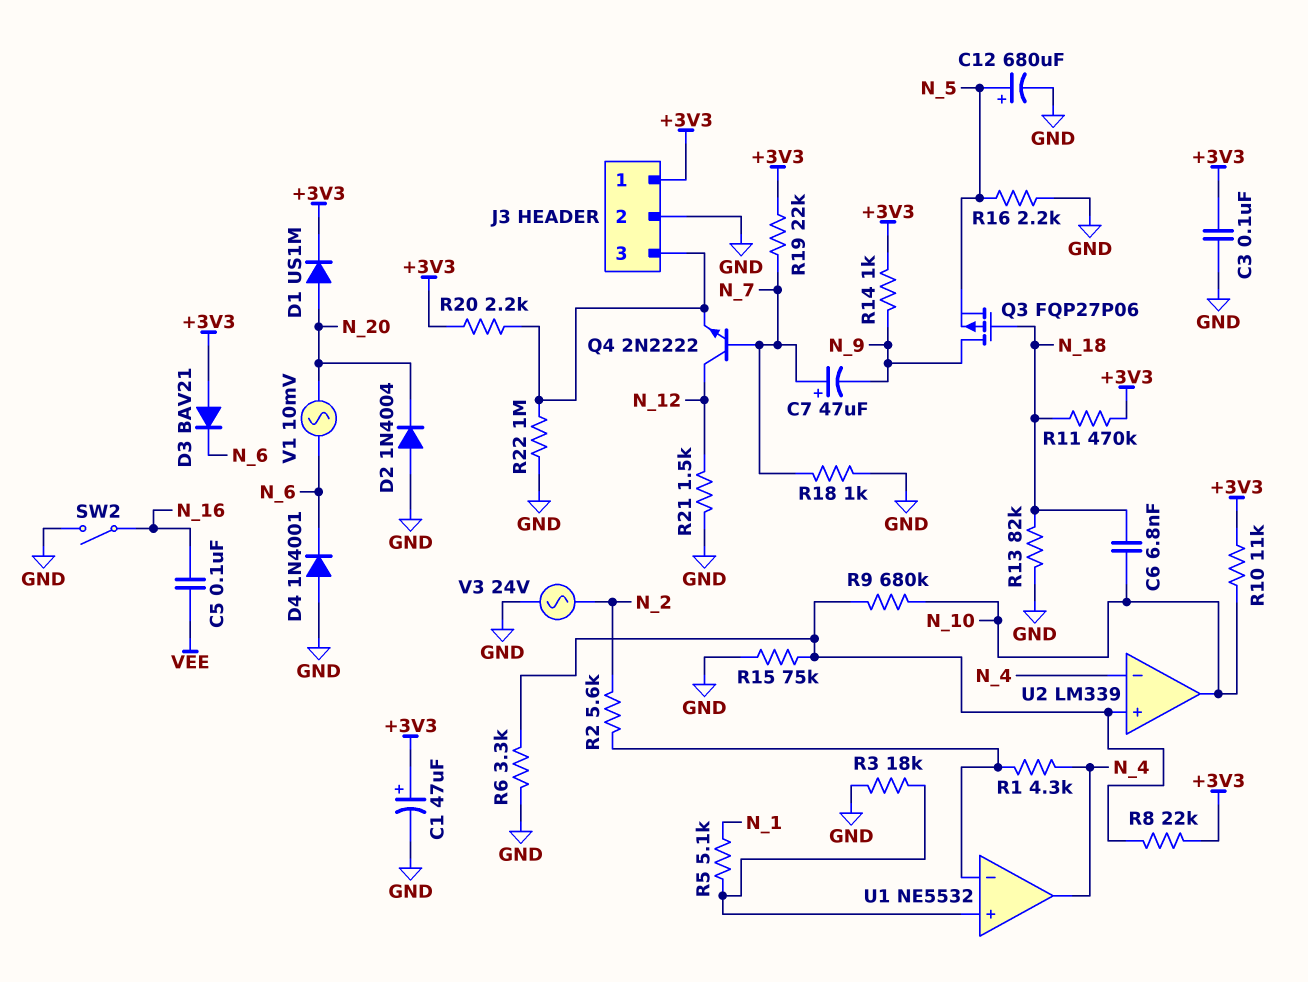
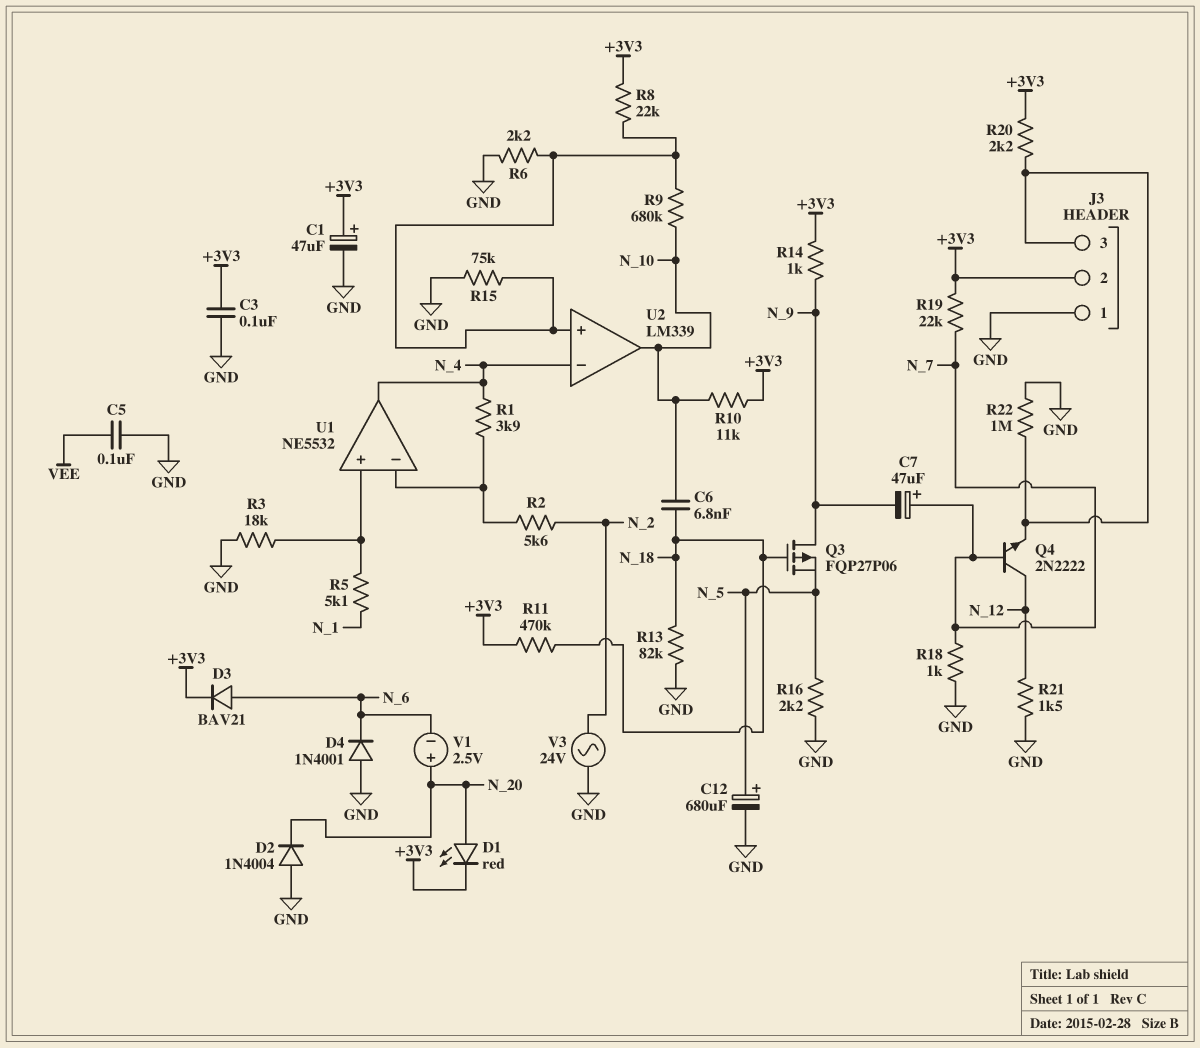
C5: 100nF (N_16, VEE) -> 100nF (GND, VEE)
D1: diode US1M (A N_20, K +3V3) -> LED red (A N_20, K +3V3)
D3: diode BAV21 (A +3V3, K N_6) -> diode BAV21 (A N_6, K +3V3)
J3 pin 1: +3V3 -> GND
J3 pin 2: GND -> +3V3
R1: 4.3k (N_4, U1/in-) -> 3.9k (N_4, U1/in-)
R6: 3.3k (GND, U2/in+) -> 2.2k (GND, U2/in+)
SW2: switch (GND, N_16) -> none
V1: AC 10mV (N_6, N_20) -> 2.5V (plus N_20, minus N_6)

